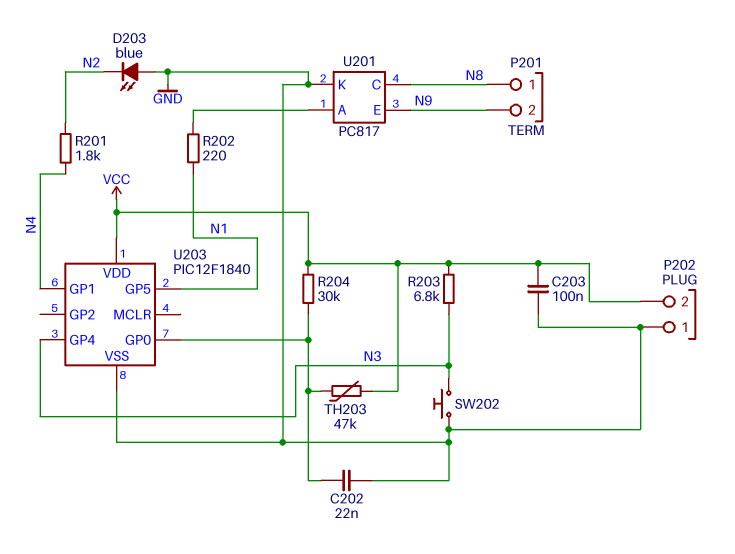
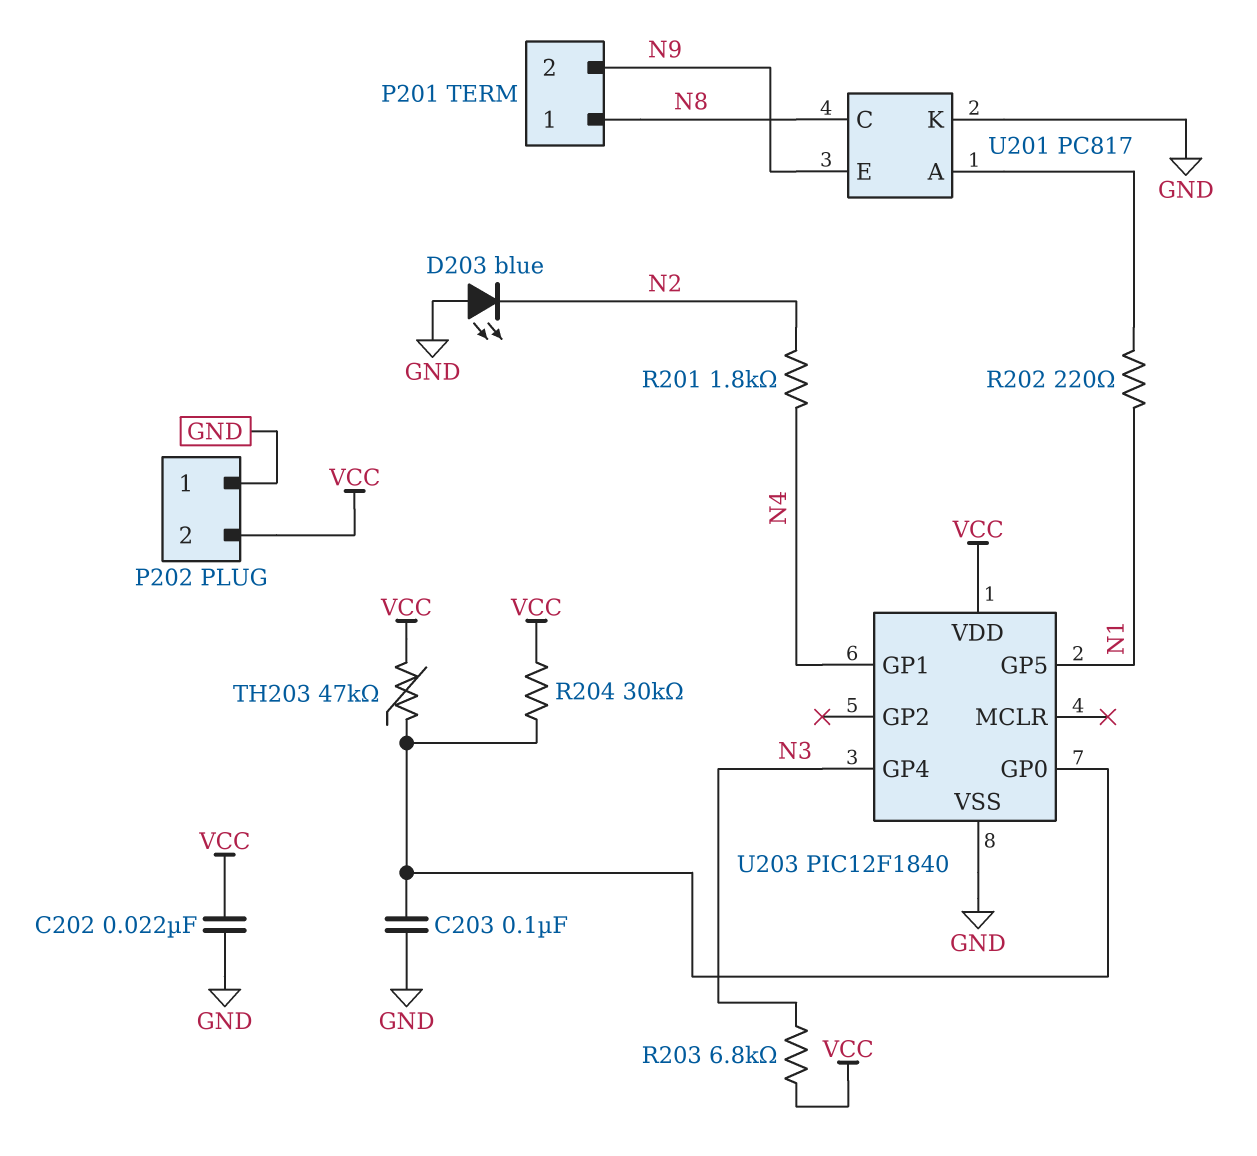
C202: 22nF (GND, U203/GP0) -> 22nF (GND, VCC)
C203: 100nF (GND, VCC) -> 100nF (GND, U203/GP0)
SW202: button (GND, N3) -> none

